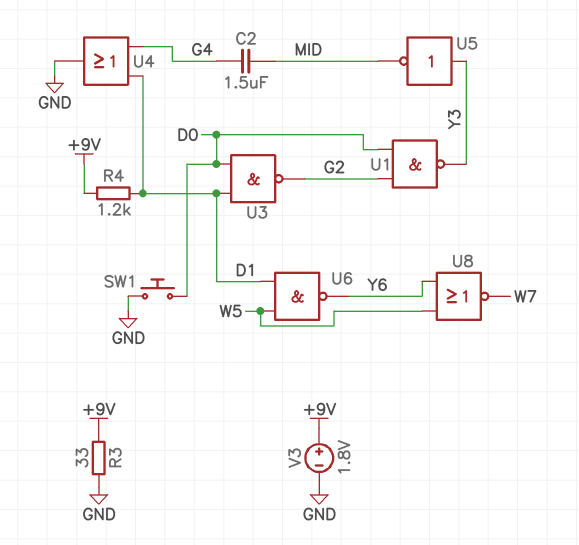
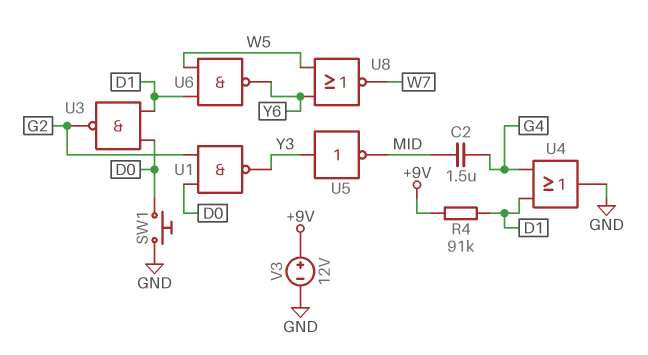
R3: 33 (+9V, GND) -> none
R4: 1.2k (+9V, D1) -> 91k (+9V, D1)
V3: 1.8V (plus +9V, minus GND) -> 12V (plus +9V, minus GND)

